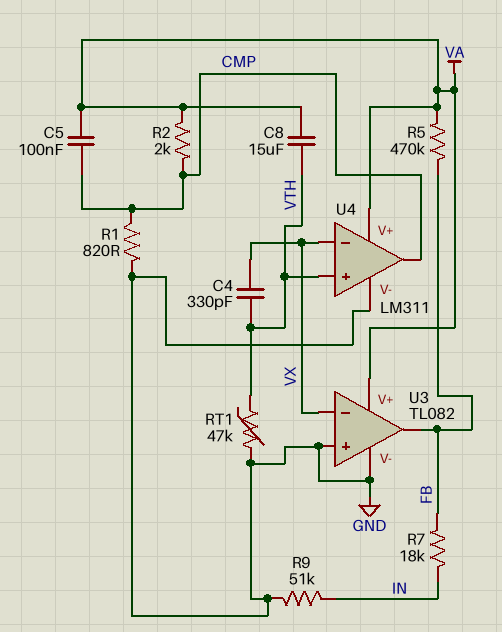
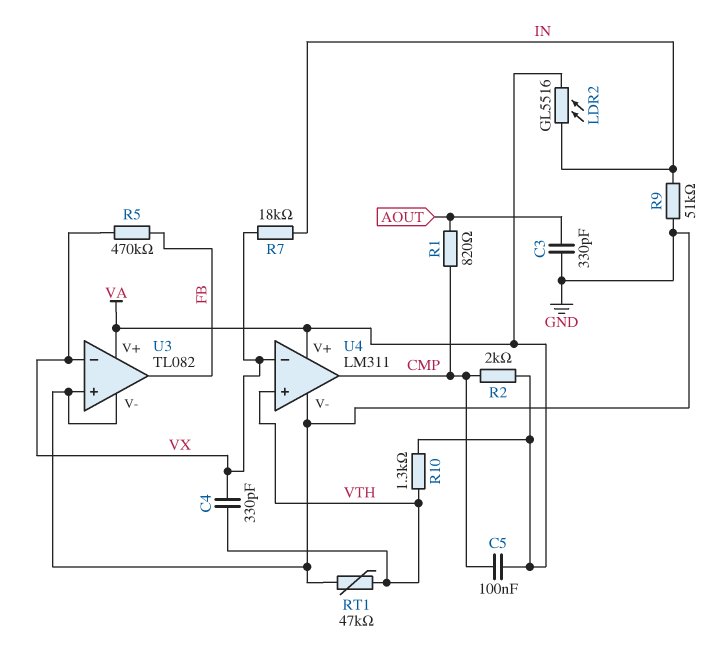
C3: none -> 330pF (AOUT, GND)
C8: 15uF (VA, VTH) -> none
LDR2: none -> GL5516 (IN, VA)
R1: 820 (CMP, GND) -> 820 (AOUT, CMP)
R5: 470k (FB, VA) -> 470k (FB, VX)
R7: 18k (FB, IN) -> 18k (IN, VX)
R10: none -> 1.3k (VA, VTH)

